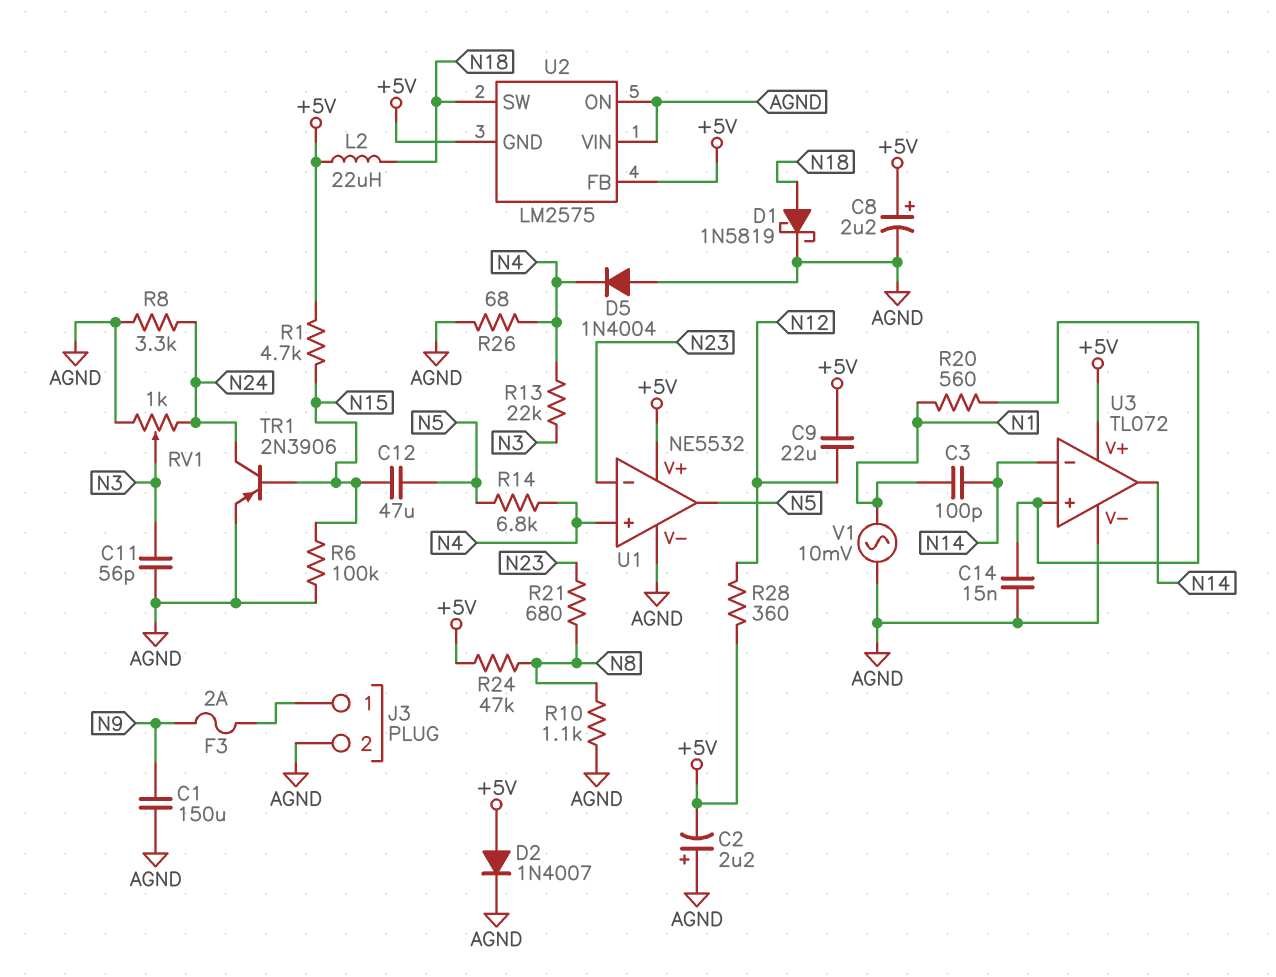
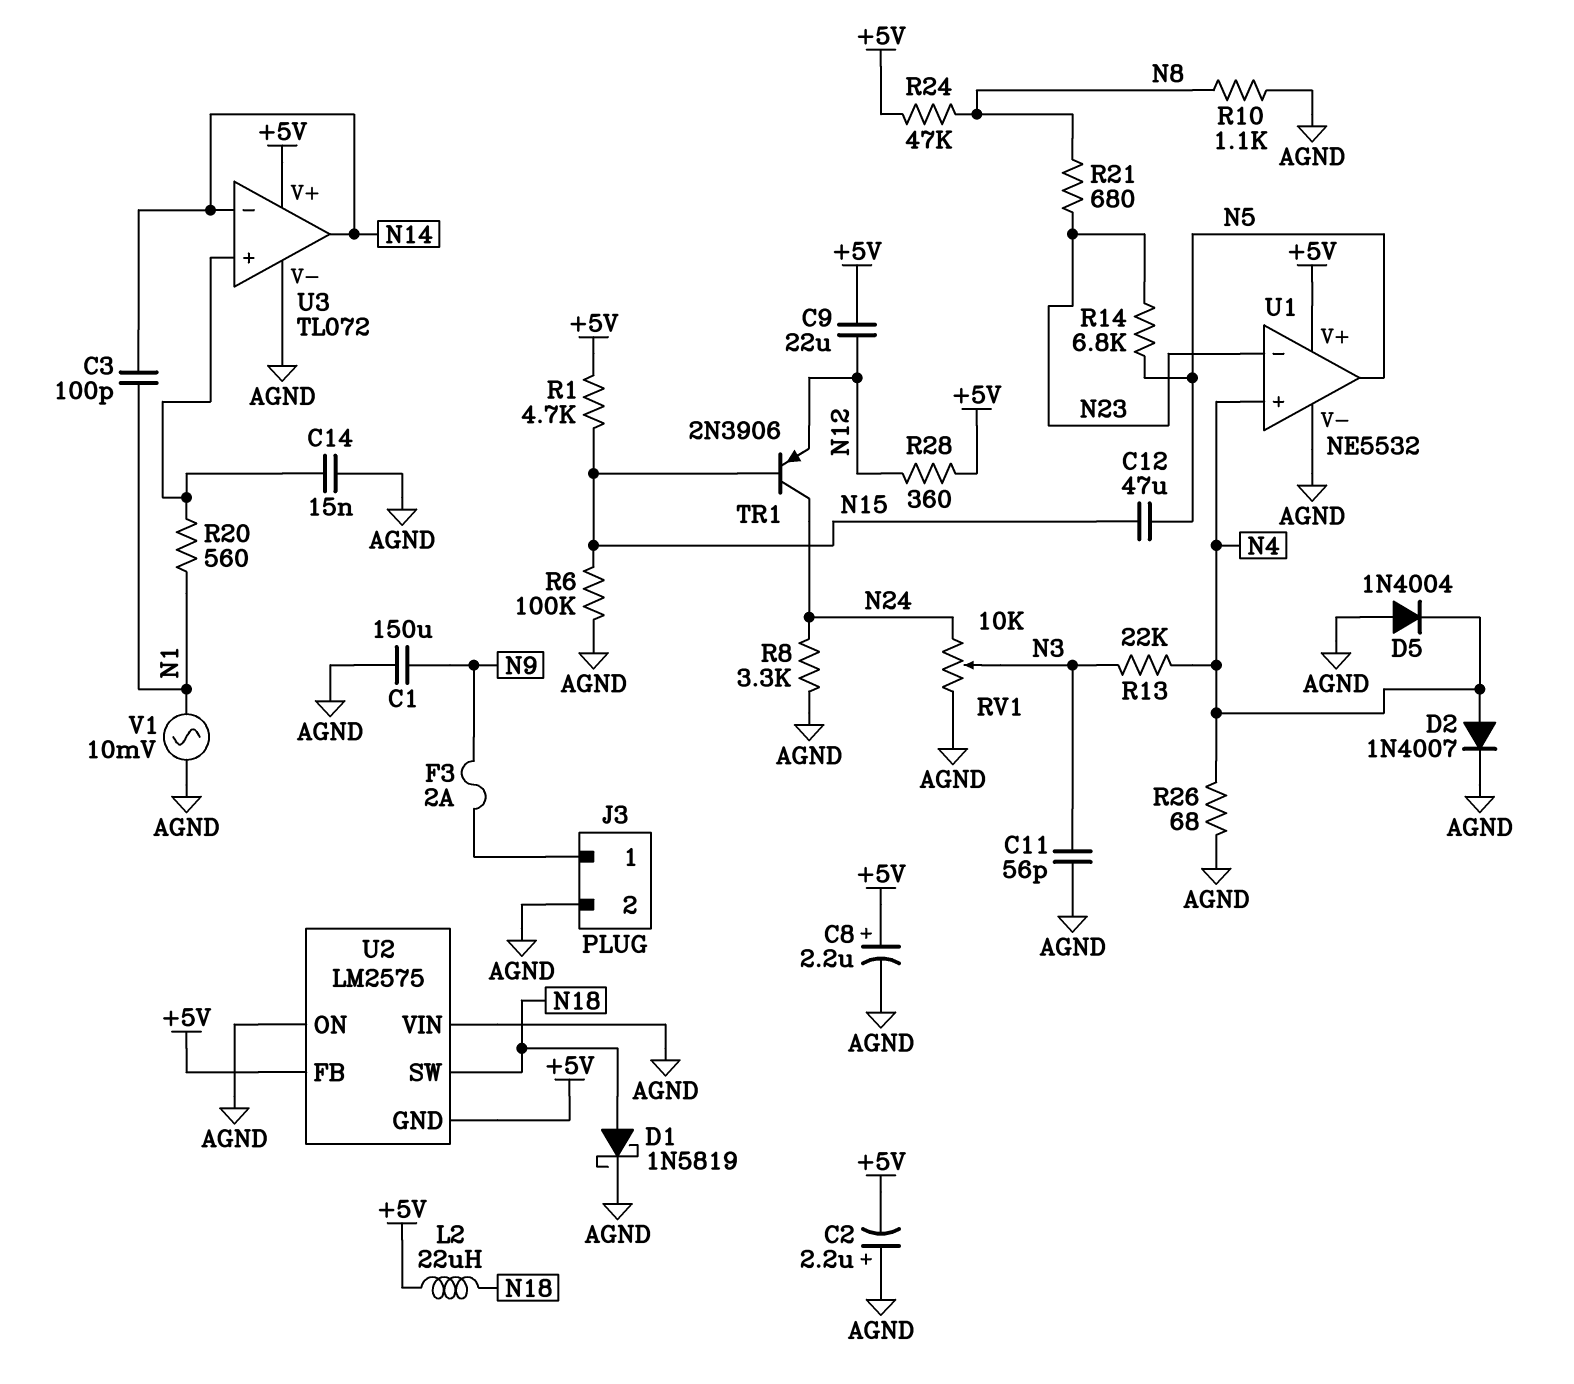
D2: diode 1N4007 (A +5V, K AGND) -> diode 1N4007 (A N4, K AGND)
R14: 6.8k (N4, N5) -> 6.8k (N5, N23)
RV1: 1k (AGND, N24, wiper N3) -> 10k (AGND, N24, wiper N3)
TR1: PNP 2N3906 (B N15, C N24, E AGND) -> PNP 2N3906 (B N15, C N24, E N12)

